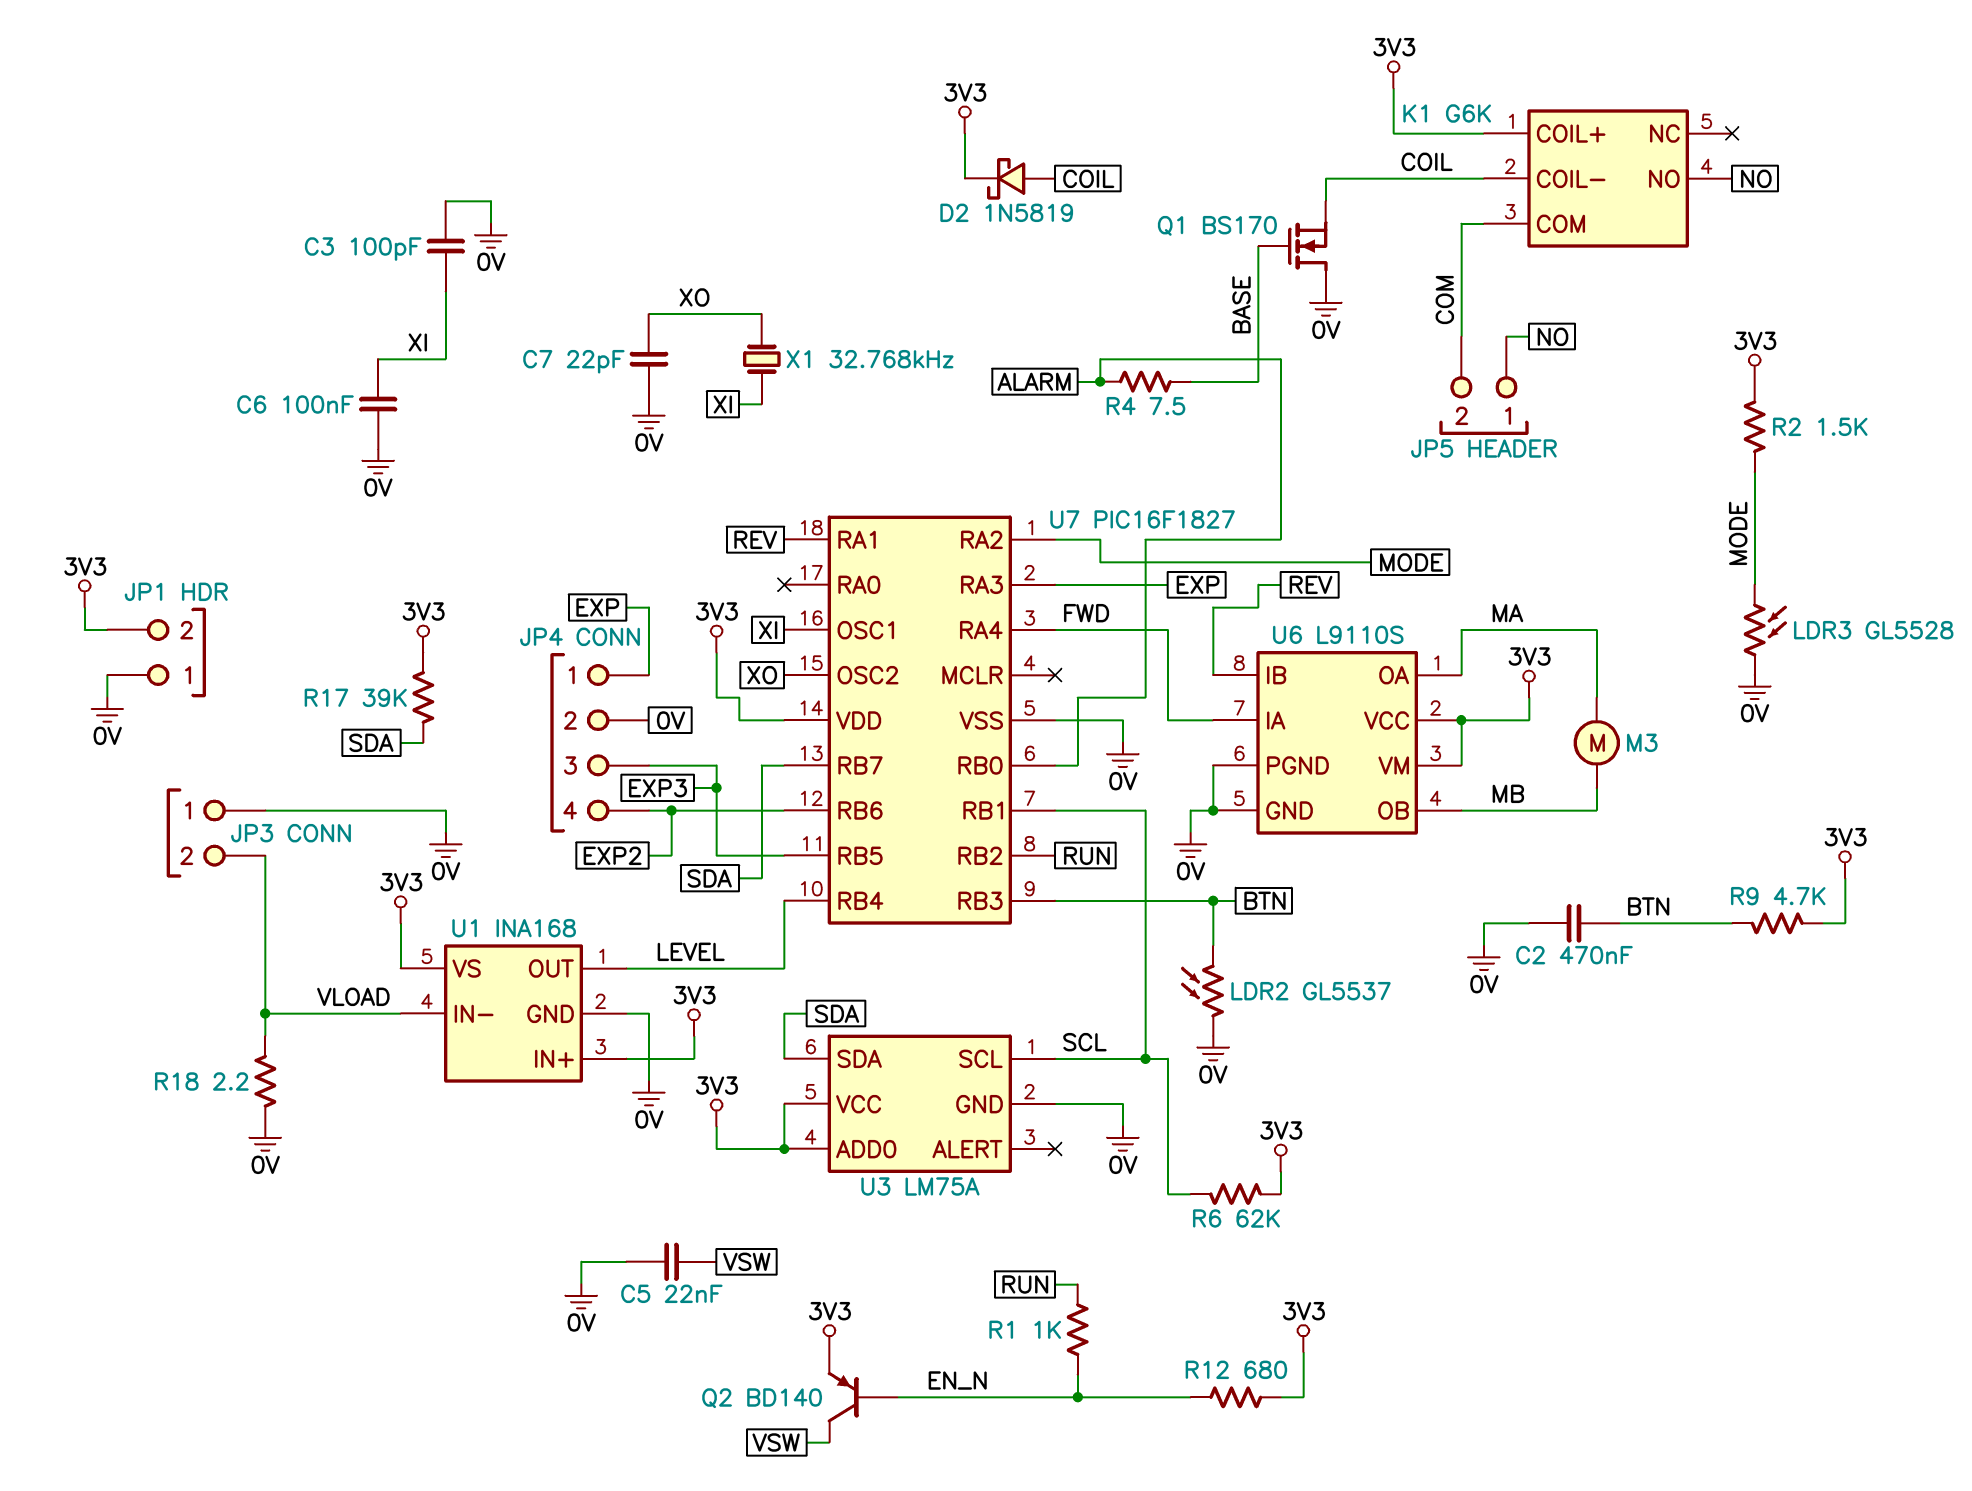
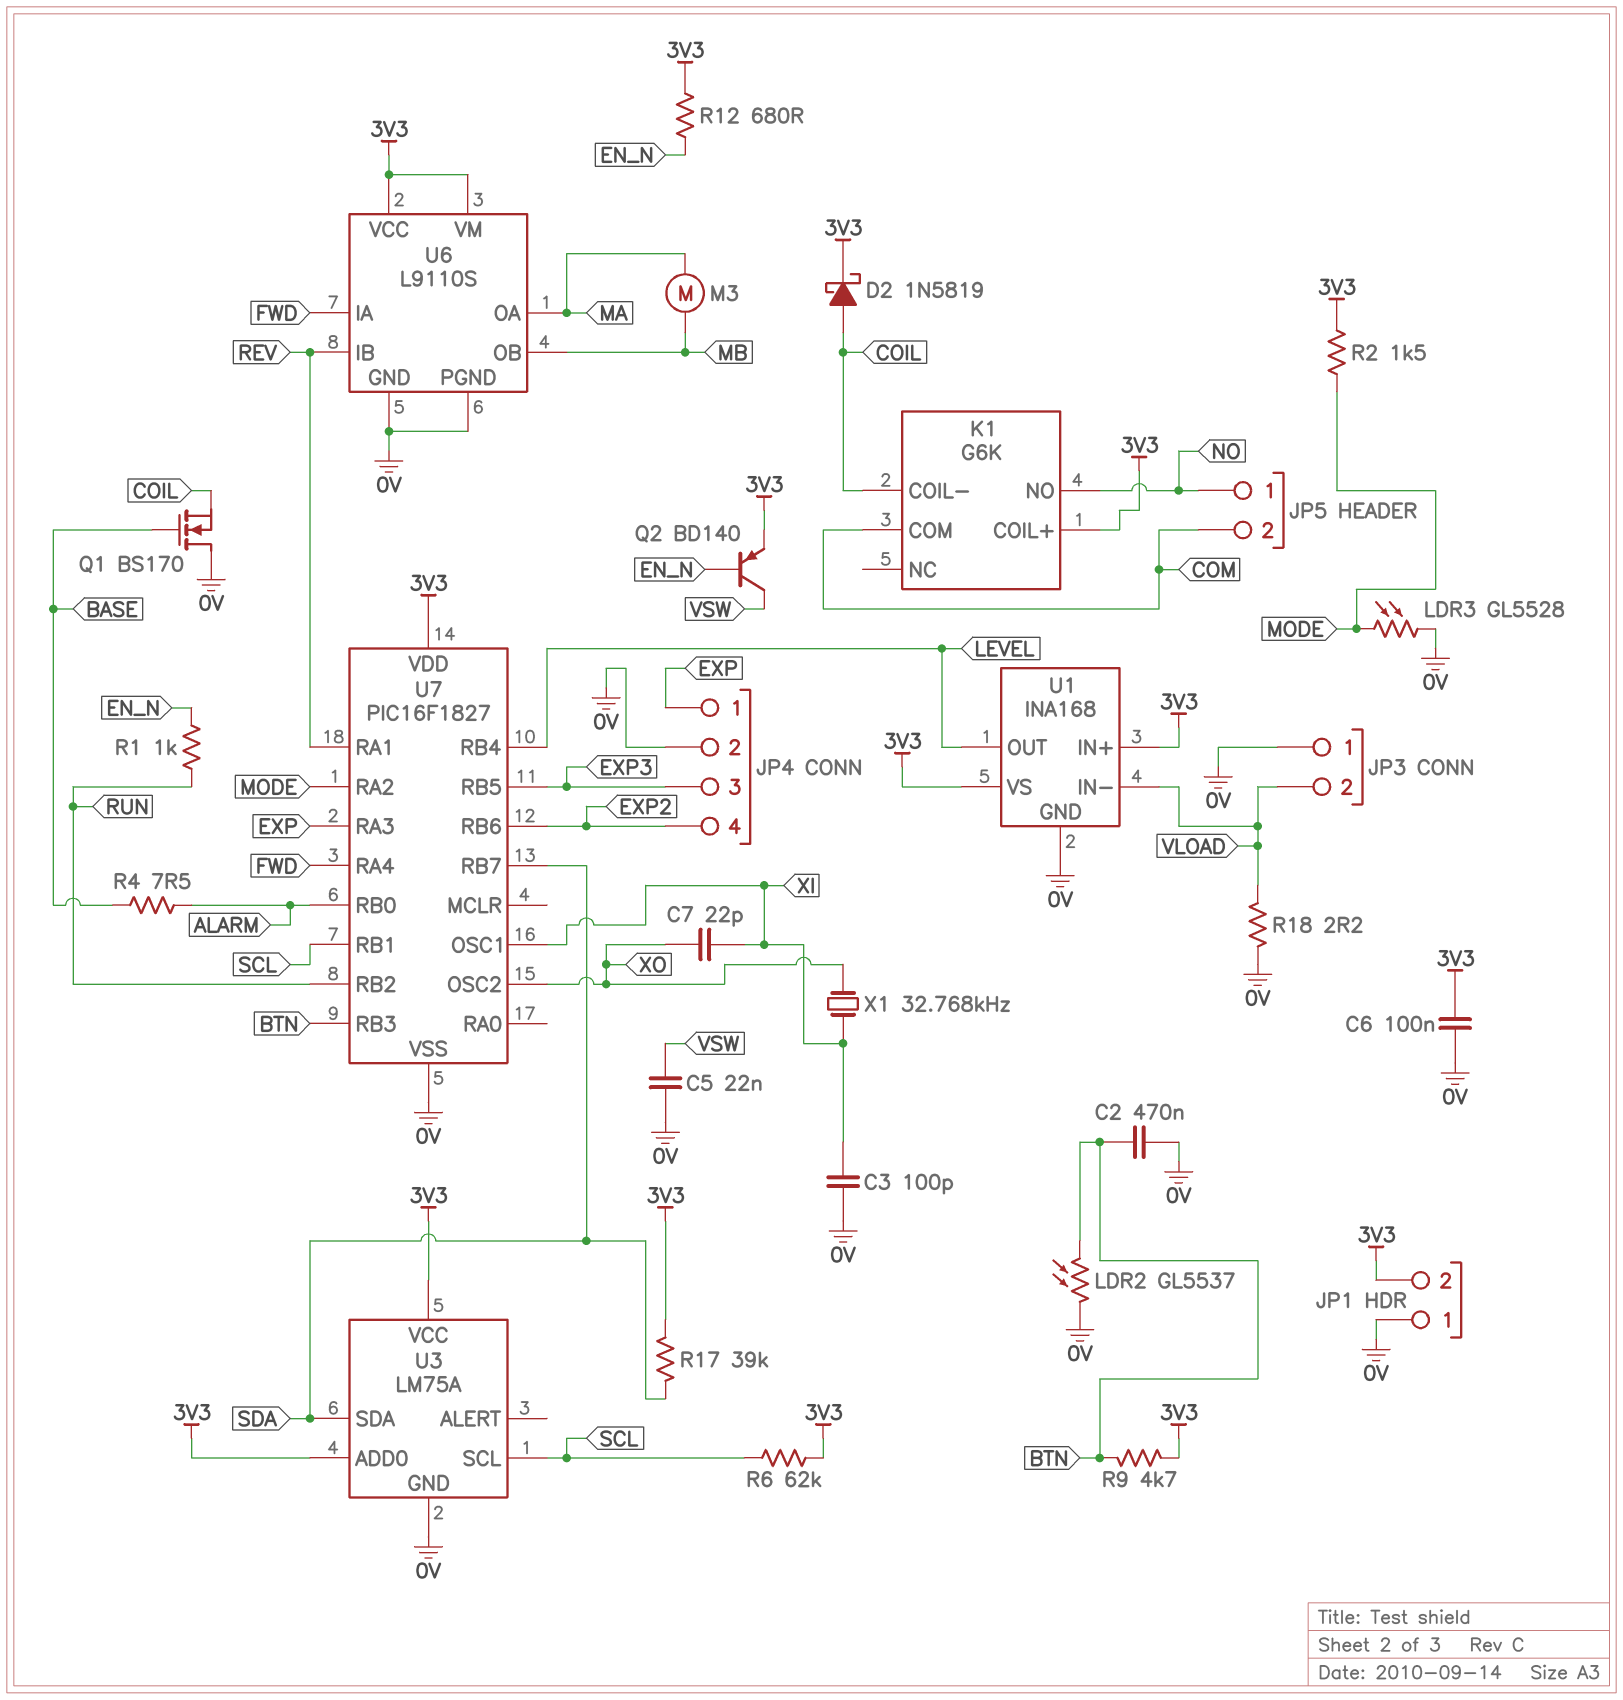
C6: 100nF (0V, XI) -> 100nF (0V, 3V3)
C7: 22pF (0V, XO) -> 22pF (XI, XO)

